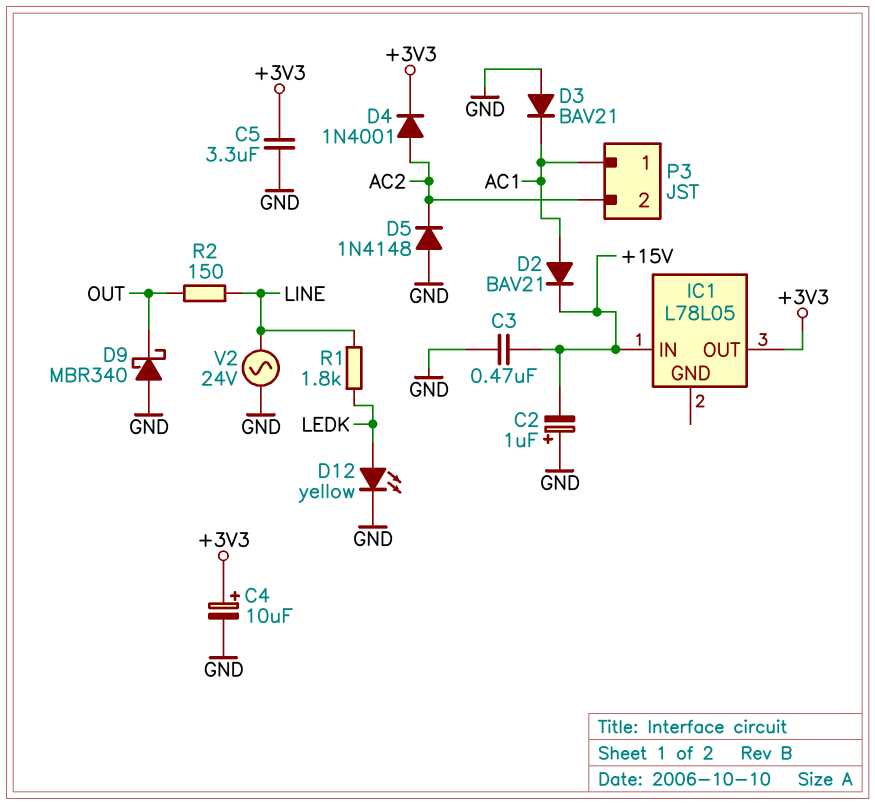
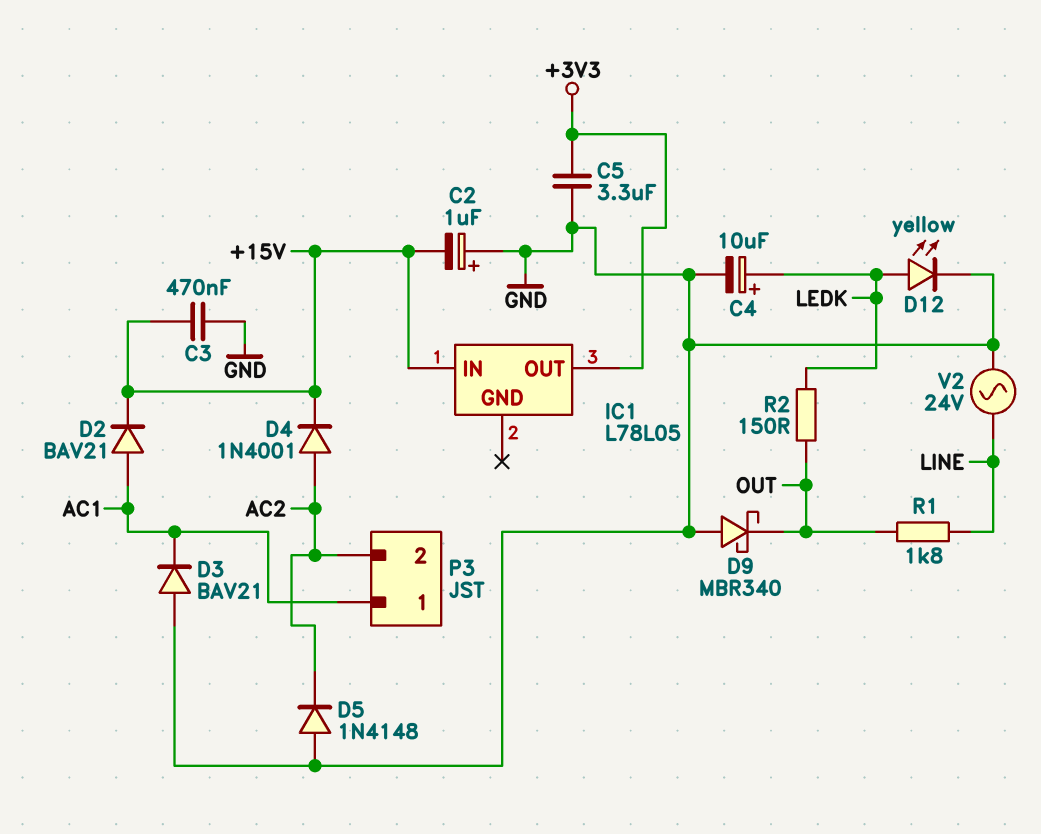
C4: 10uF (plus +3V3, minus GND) -> 10uF (plus LEDK, minus GND)
D4: diode 1N4001 (A AC2, K +3V3) -> diode 1N4001 (A AC2, K +15V)
R1: 1.8k (LEDK, LINE) -> 1.8k (LINE, OUT)
R2: 150 (LINE, OUT) -> 150 (LEDK, OUT)

